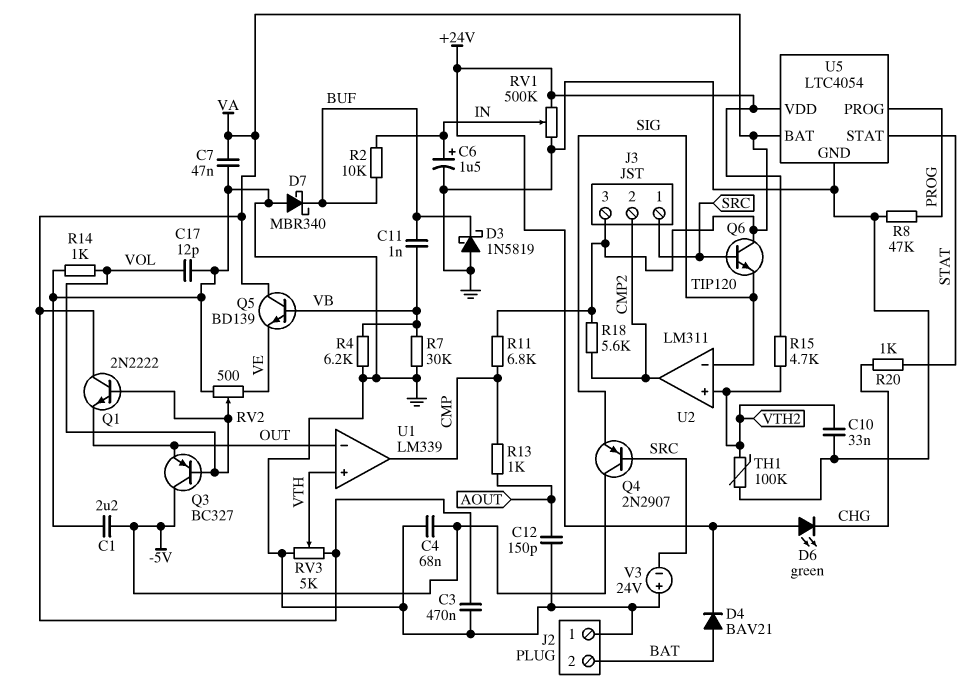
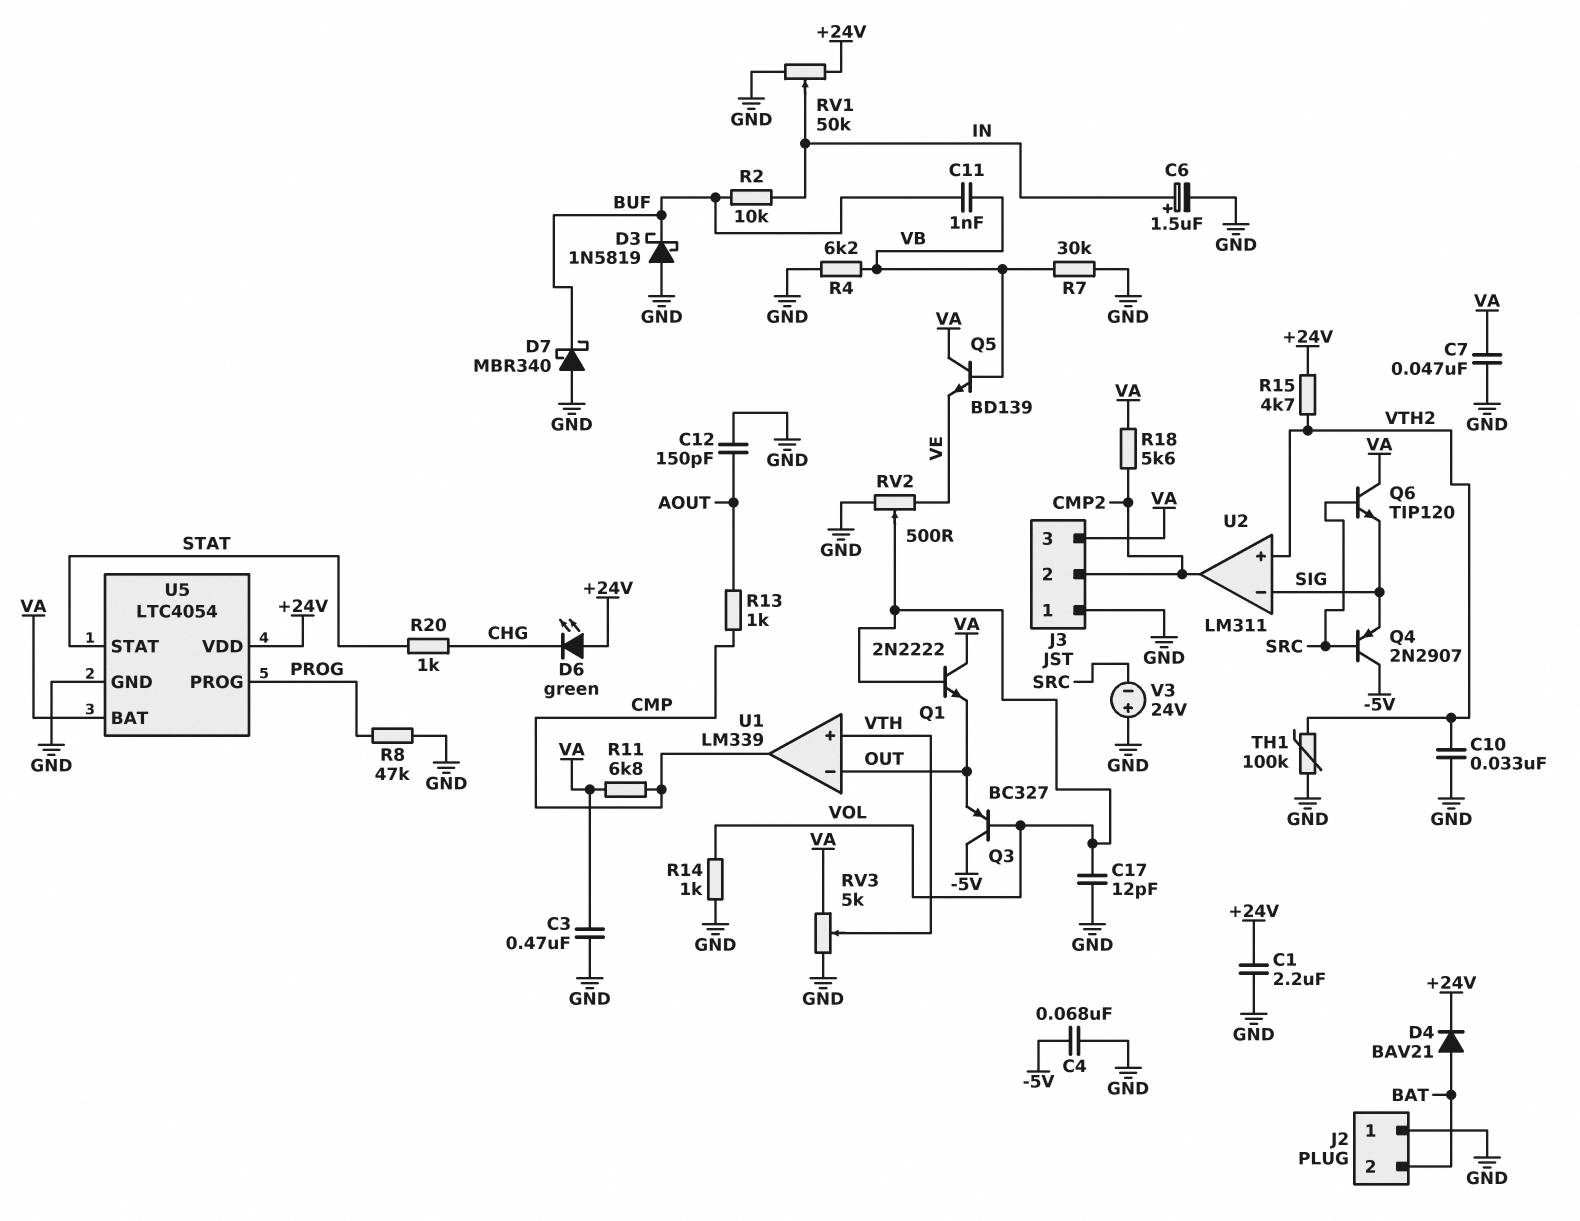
C1: 2.2uF (-5V, GND) -> 2.2uF (+24V, GND)
J3 pin 1: SRC -> GND
RV1: 500k (+24V, GND, wiper IN) -> 50k (+24V, GND, wiper IN)

